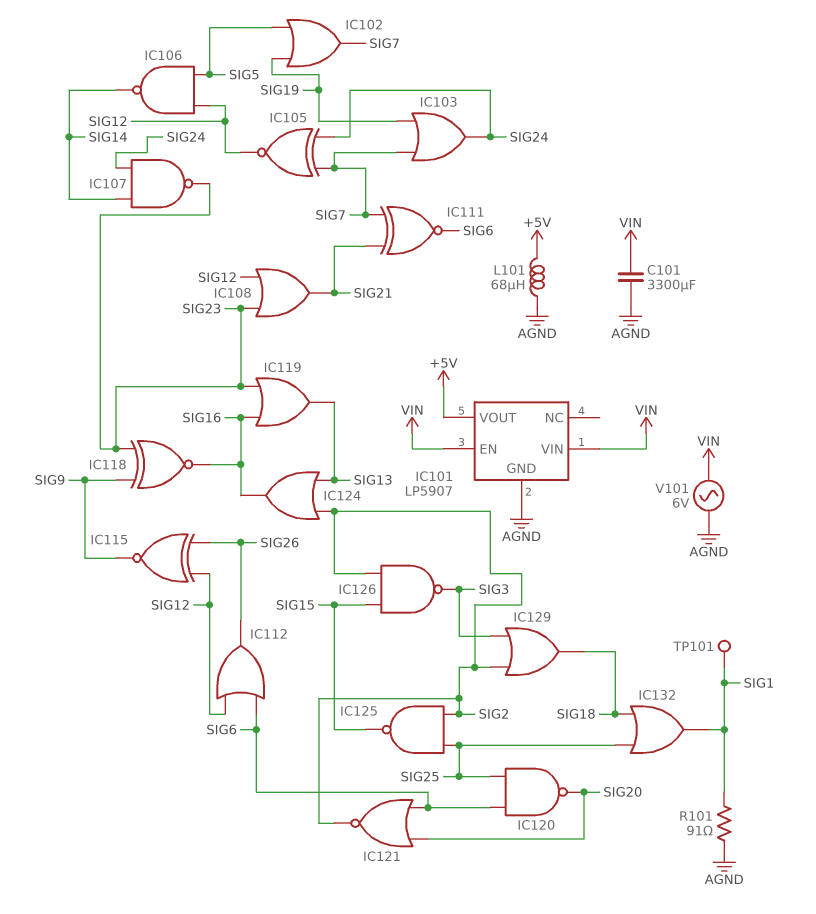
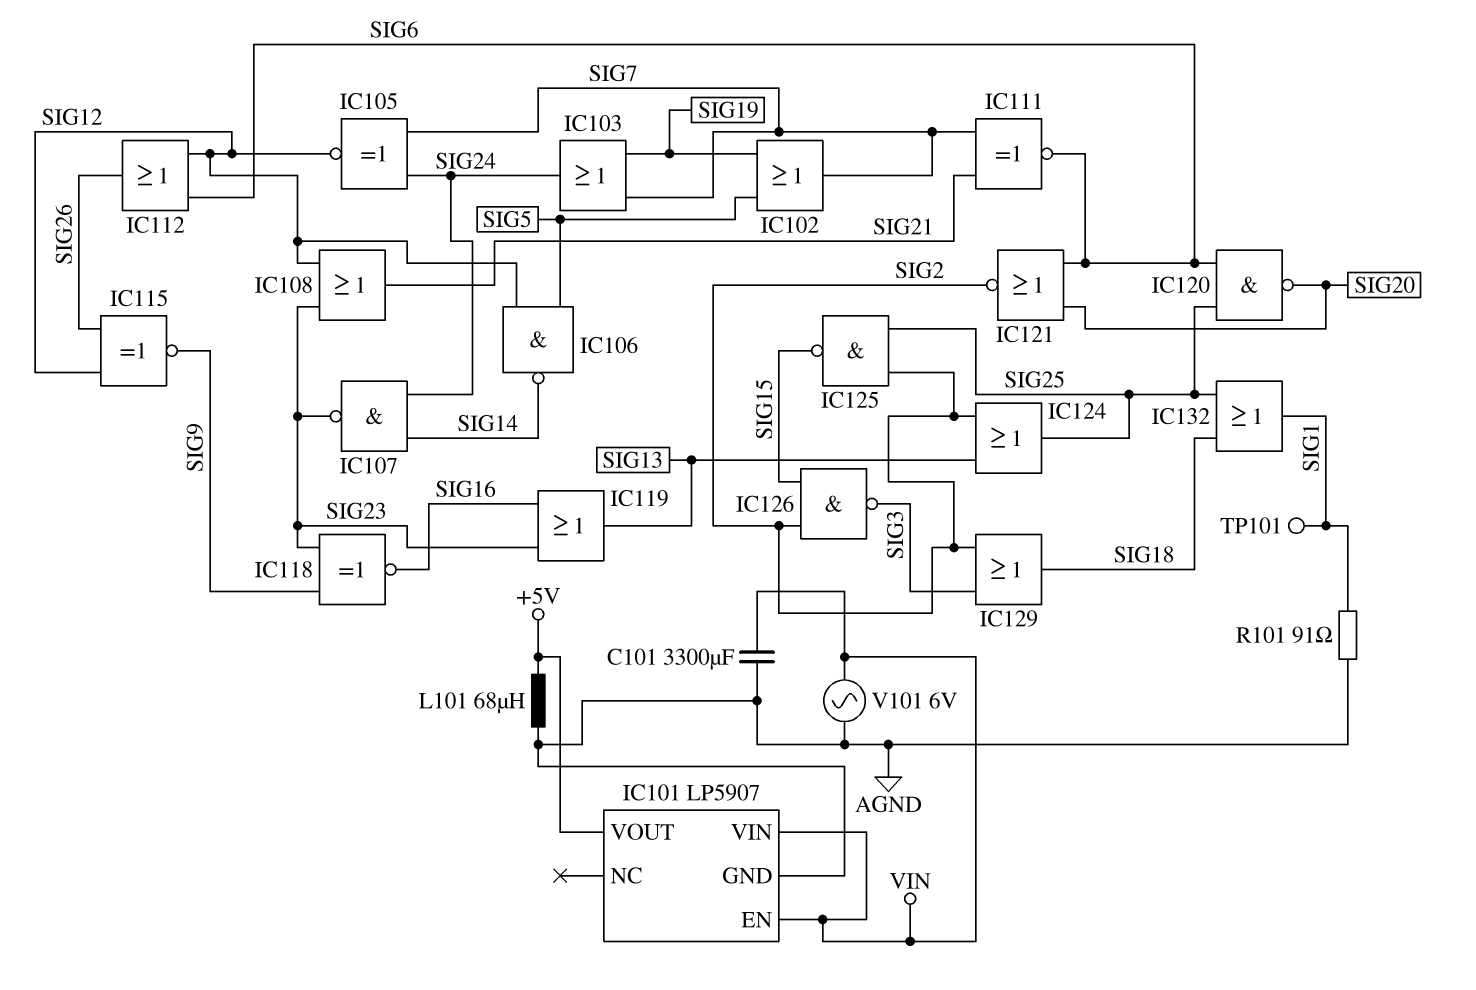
IC124: OR (in SIG2, in SIG13, out SIG16) -> OR (in SIG2, in SIG13, out SIG25)

